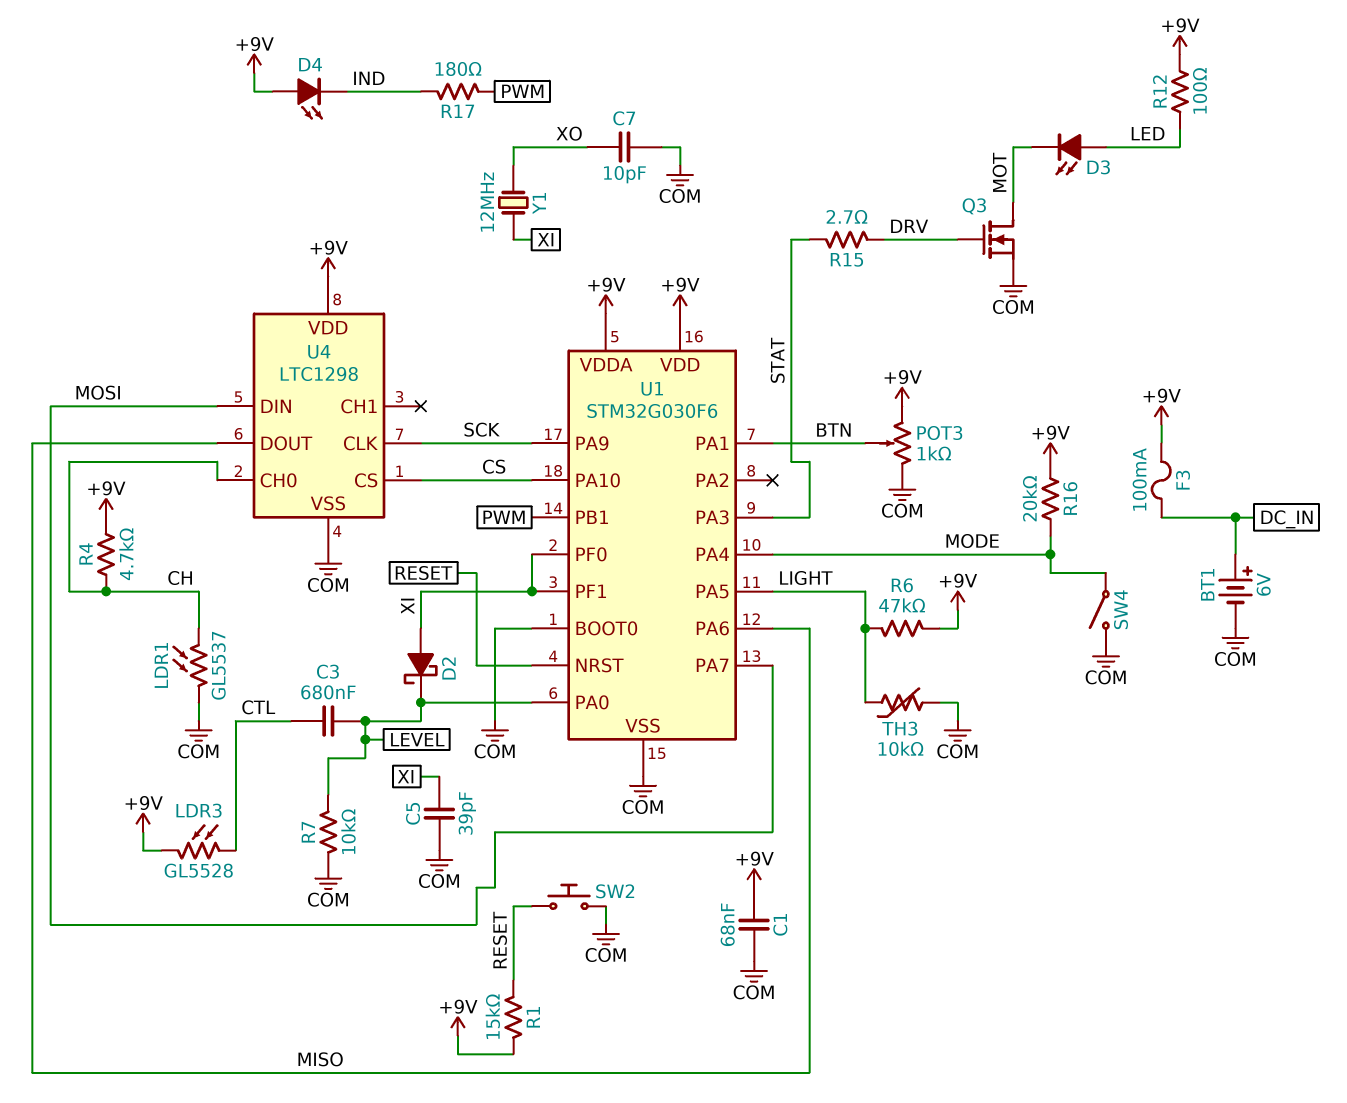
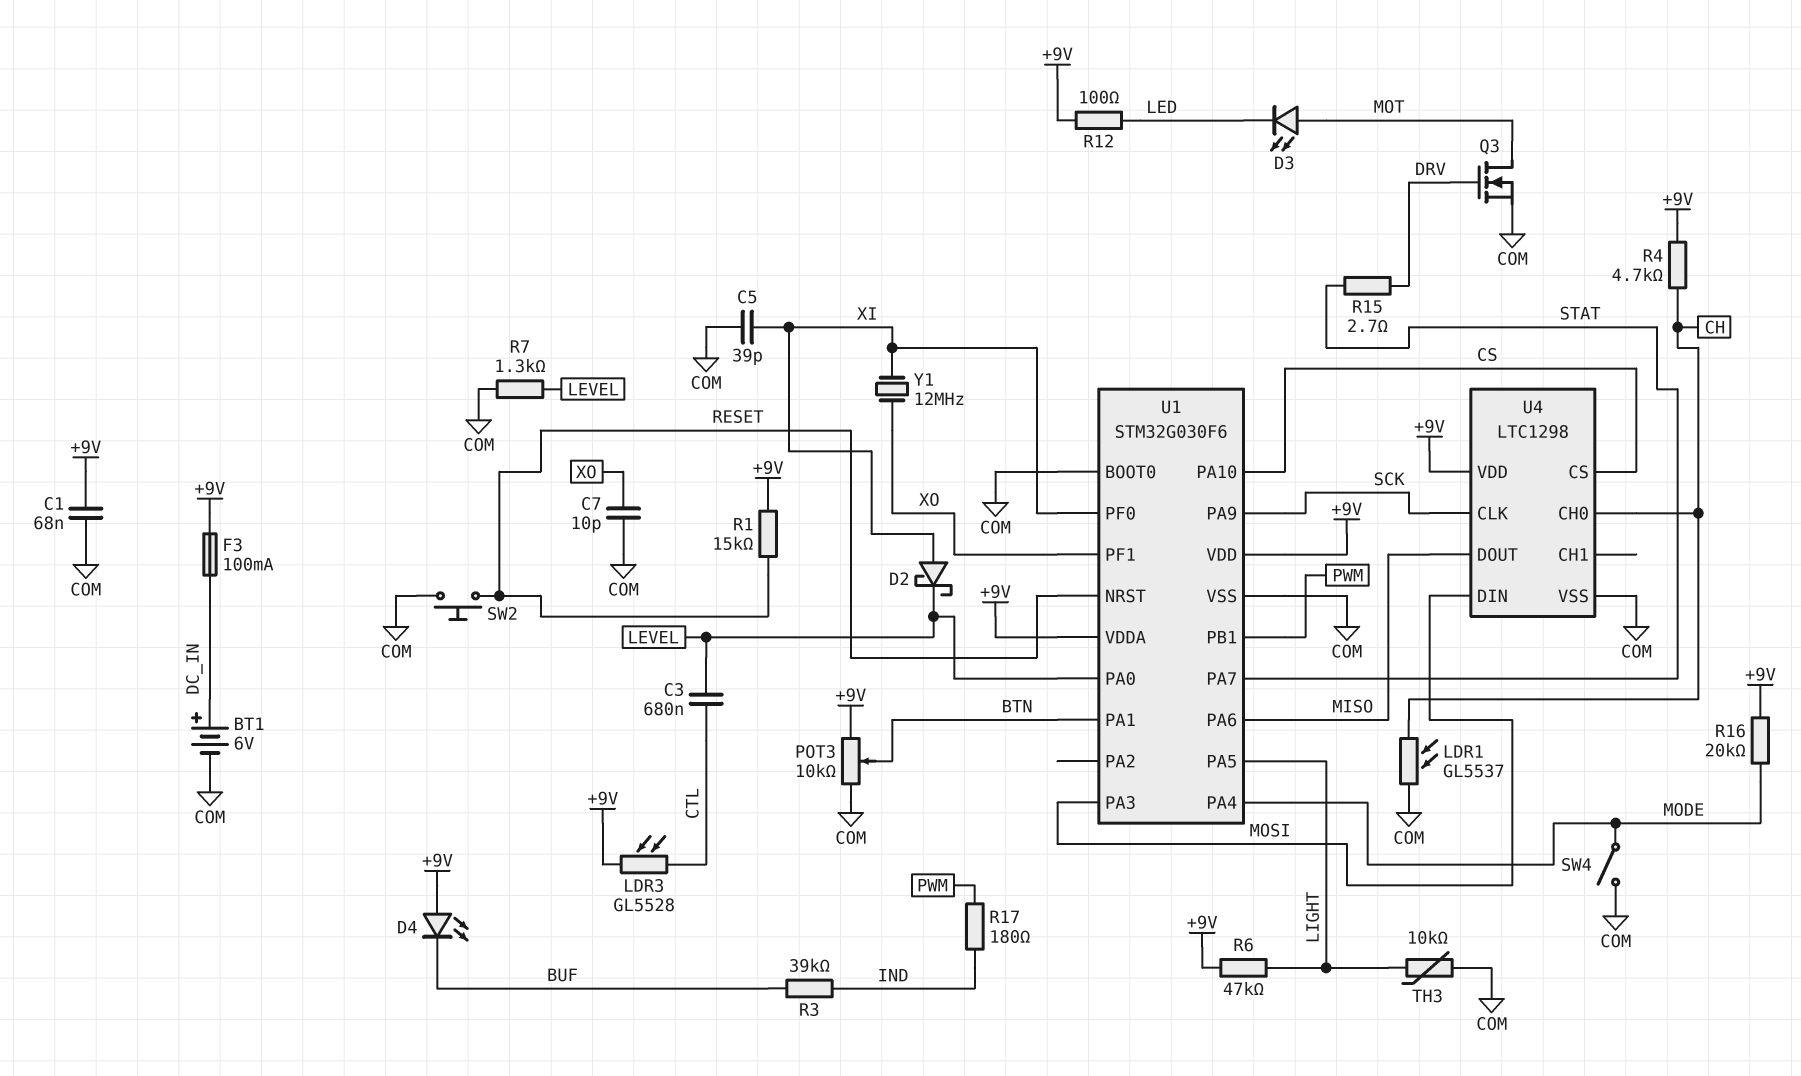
D3: LED (A LED, K MOT) -> LED (A MOT, K LED)
D4: LED (A +9V, K IND) -> LED (A +9V, K BUF)
POT3: 1k (+9V, COM, wiper BTN) -> 10k (+9V, COM, wiper BTN)
R3: none -> 39k (BUF, IND)
R7: 10k (COM, LEVEL) -> 1.3k (COM, LEVEL)
U1 pin PA3: STAT -> MOSI
U1 pin PA7: MOSI -> STAT
U1 pin PF1: XI -> XO

